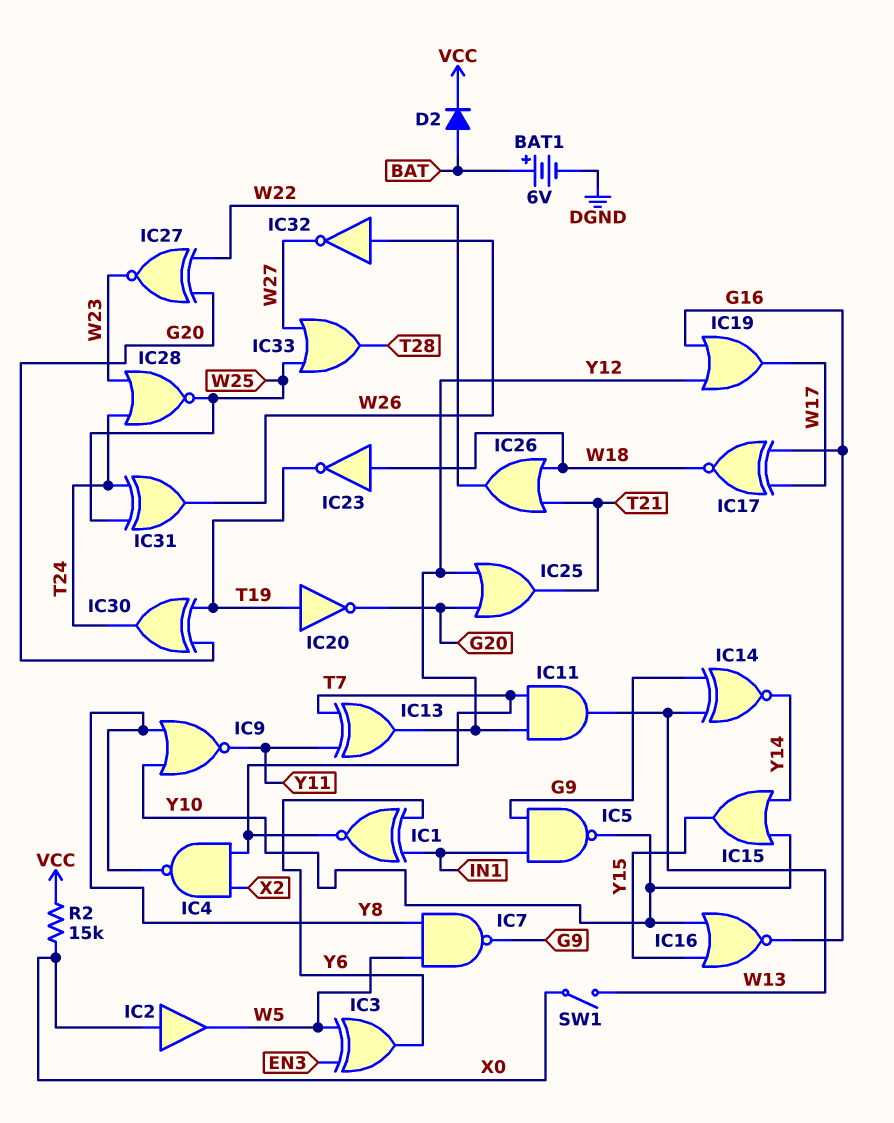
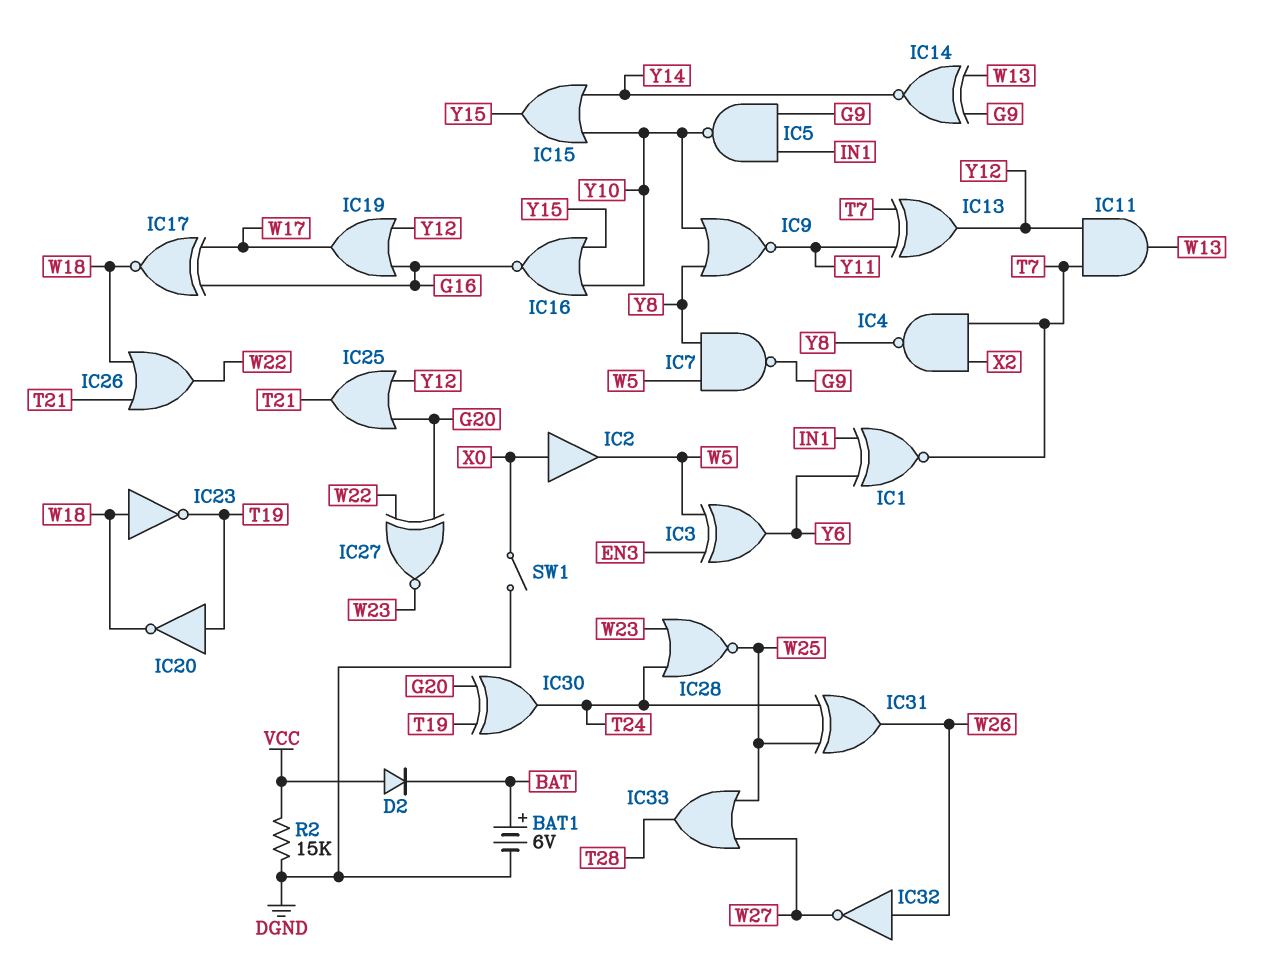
D2: diode (A BAT, K VCC) -> diode (A VCC, K BAT)
IC20: NOT (in T19, out G20) -> NOT (in T19, out W18)
R2: 15k (VCC, X0) -> 15k (DGND, VCC)
SW1: switch (W13, X0) -> switch (DGND, X0)

